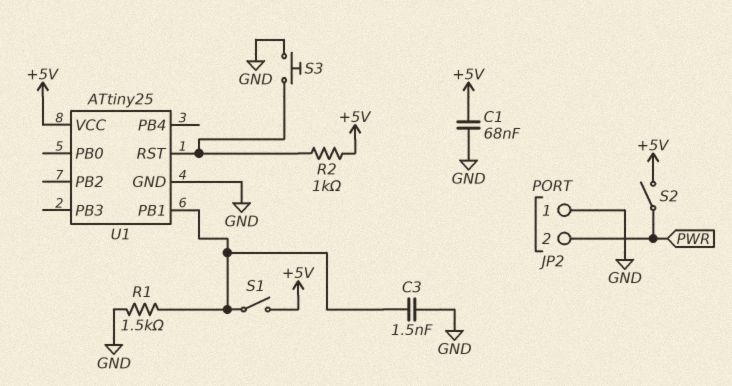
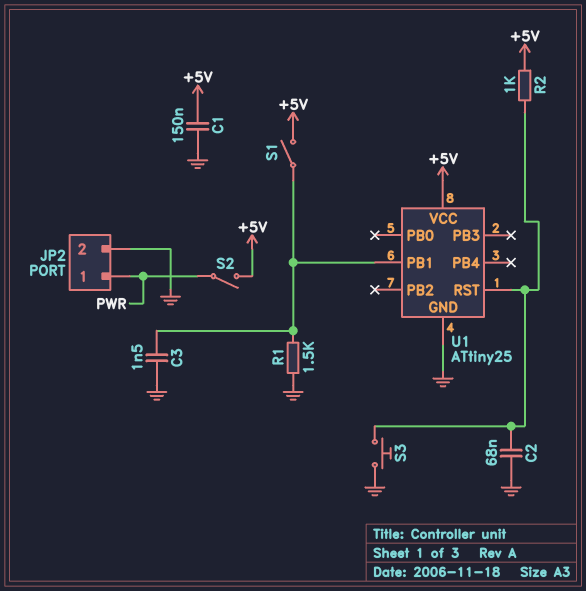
C1: 68nF (+5V, GND) -> 150nF (+5V, GND)
C2: none -> 68nF (GND, U1/RST)
JP2 pin 1: GND -> PWR
JP2 pin 2: PWR -> GND

